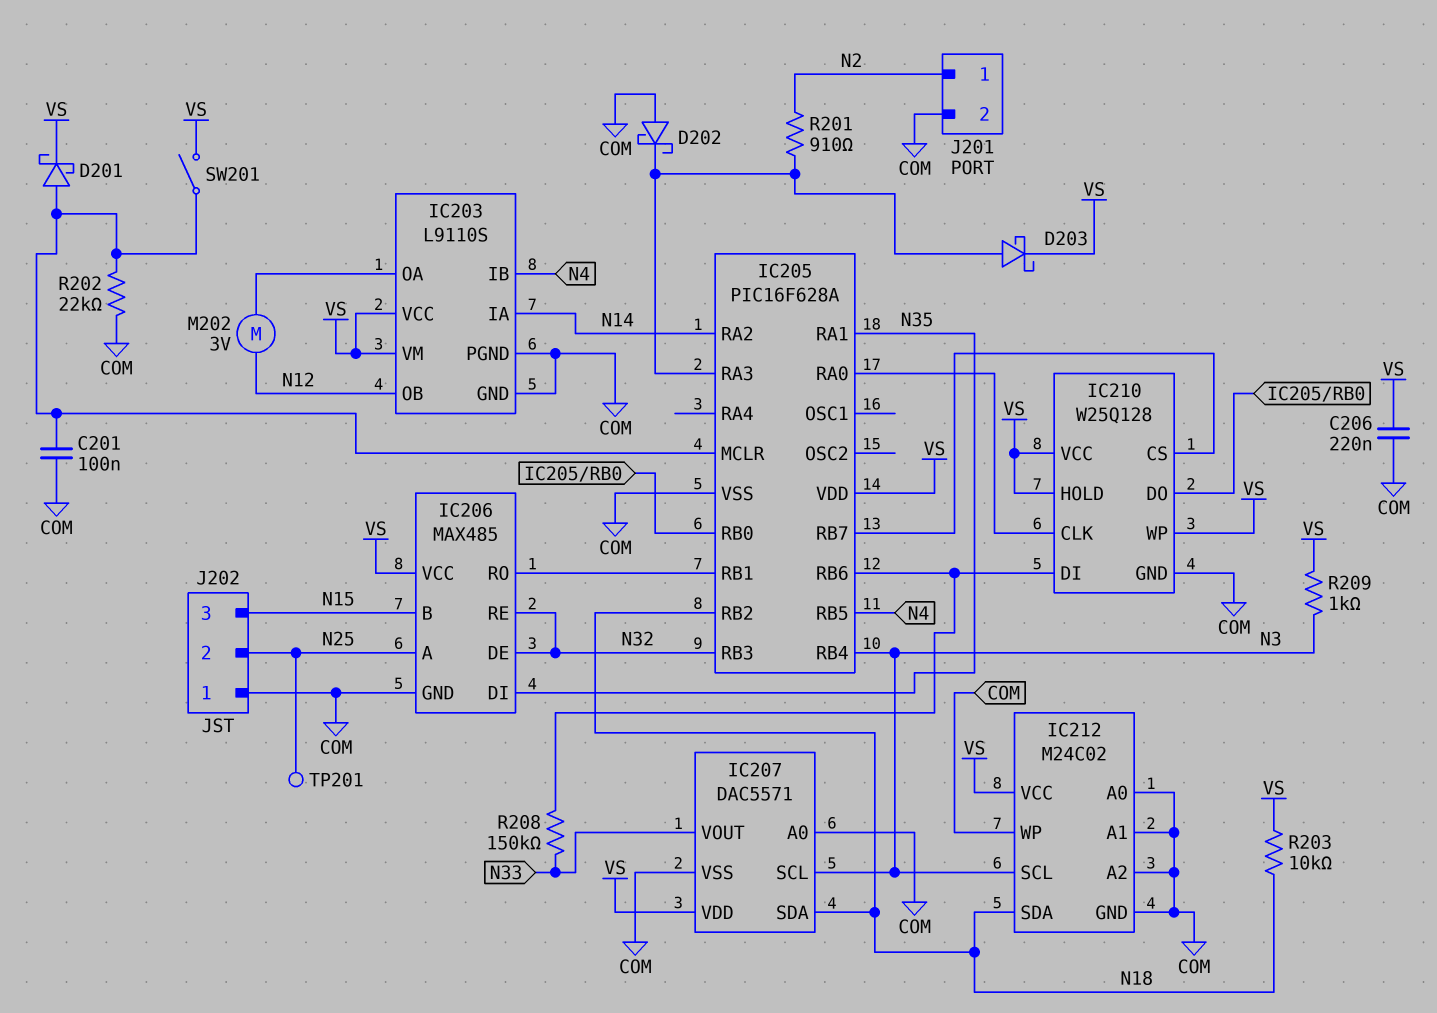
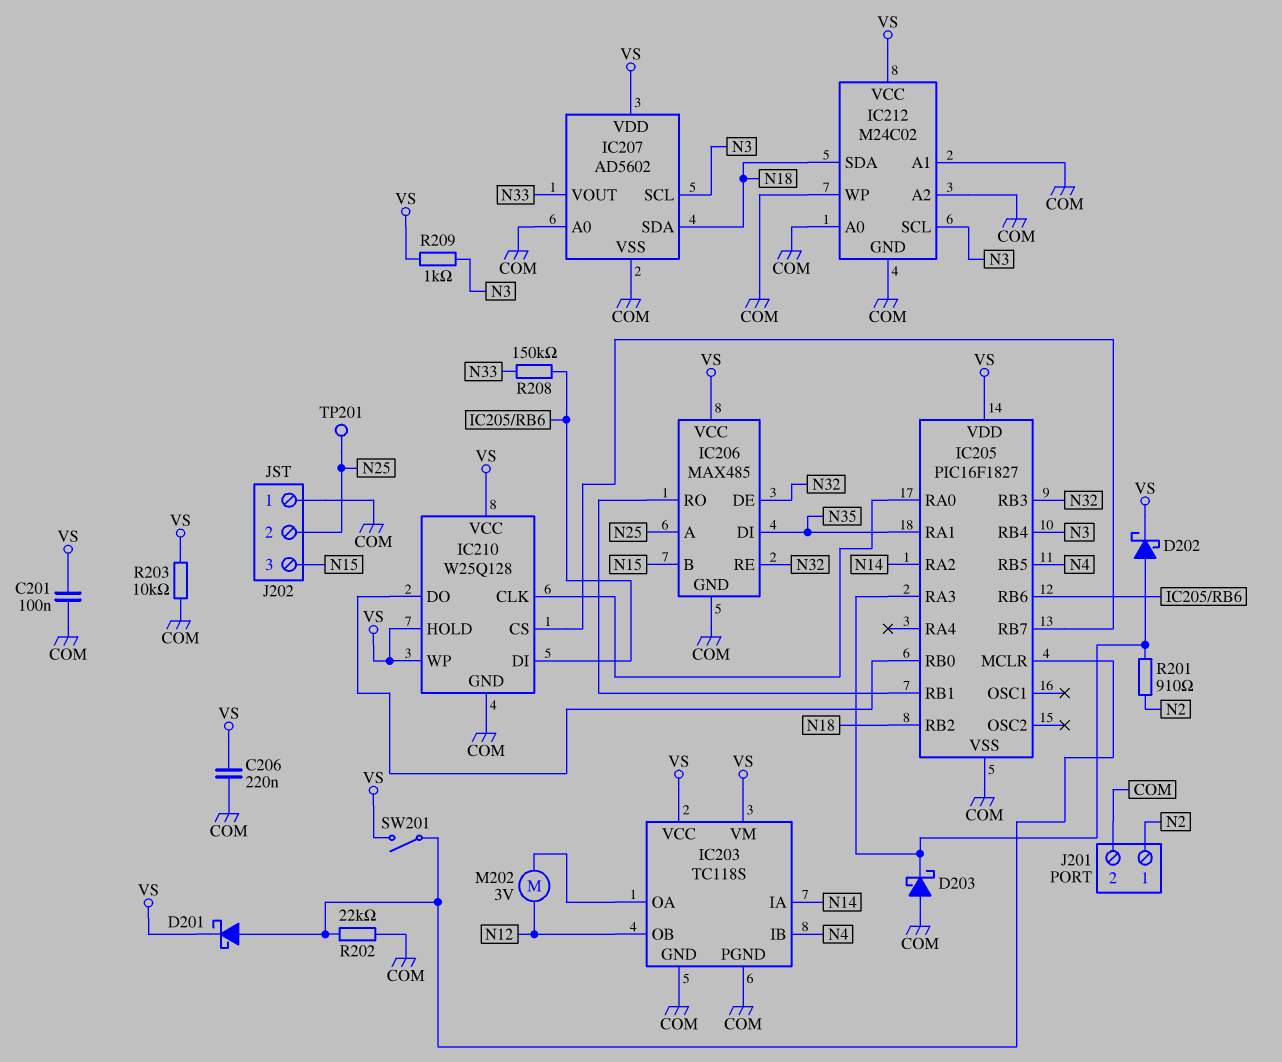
C201: 100nF (COM, IC205/MCLR) -> 100nF (COM, VS)
D202: schottky (A COM, K IC205/RA3) -> schottky (A IC205/RA3, K VS)
D203: schottky (A IC205/RA3, K VS) -> schottky (A COM, K IC205/RA3)
IC203: L9110S -> TC118S
IC205: PIC16F628A -> PIC16F1827
IC207: DAC5571 -> AD5602
R203: 10k (N18, VS) -> 10k (COM, VS)

